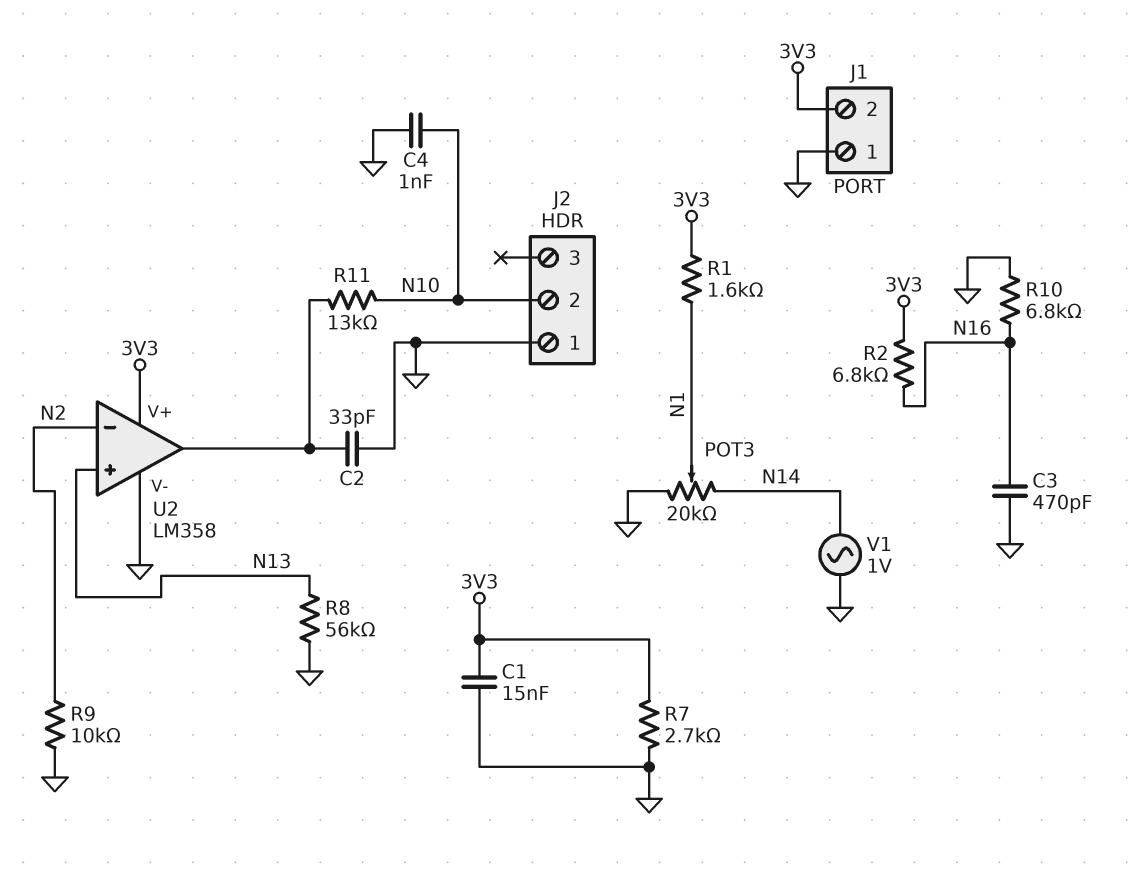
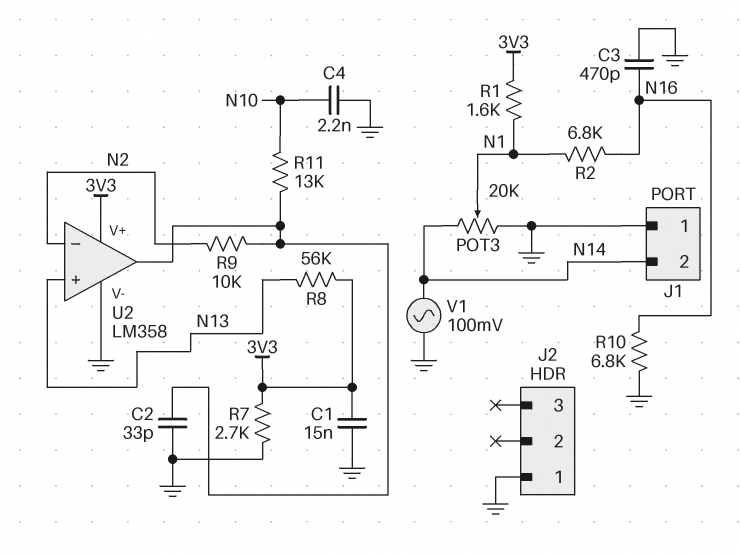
C4: 1nF (GND, N10) -> 2.2nF (GND, N10)
J1 pin 2: 3V3 -> N14
J2 pin 2: N10 -> none
R2: 6.8k (3V3, N16) -> 6.8k (N1, N16)
R8: 56k (GND, N13) -> 56k (3V3, N13)
R9: 10k (GND, N2) -> 10k (N2, U2/out)
V1: AC 1V (GND, N14) -> AC 100mV (GND, N14)

